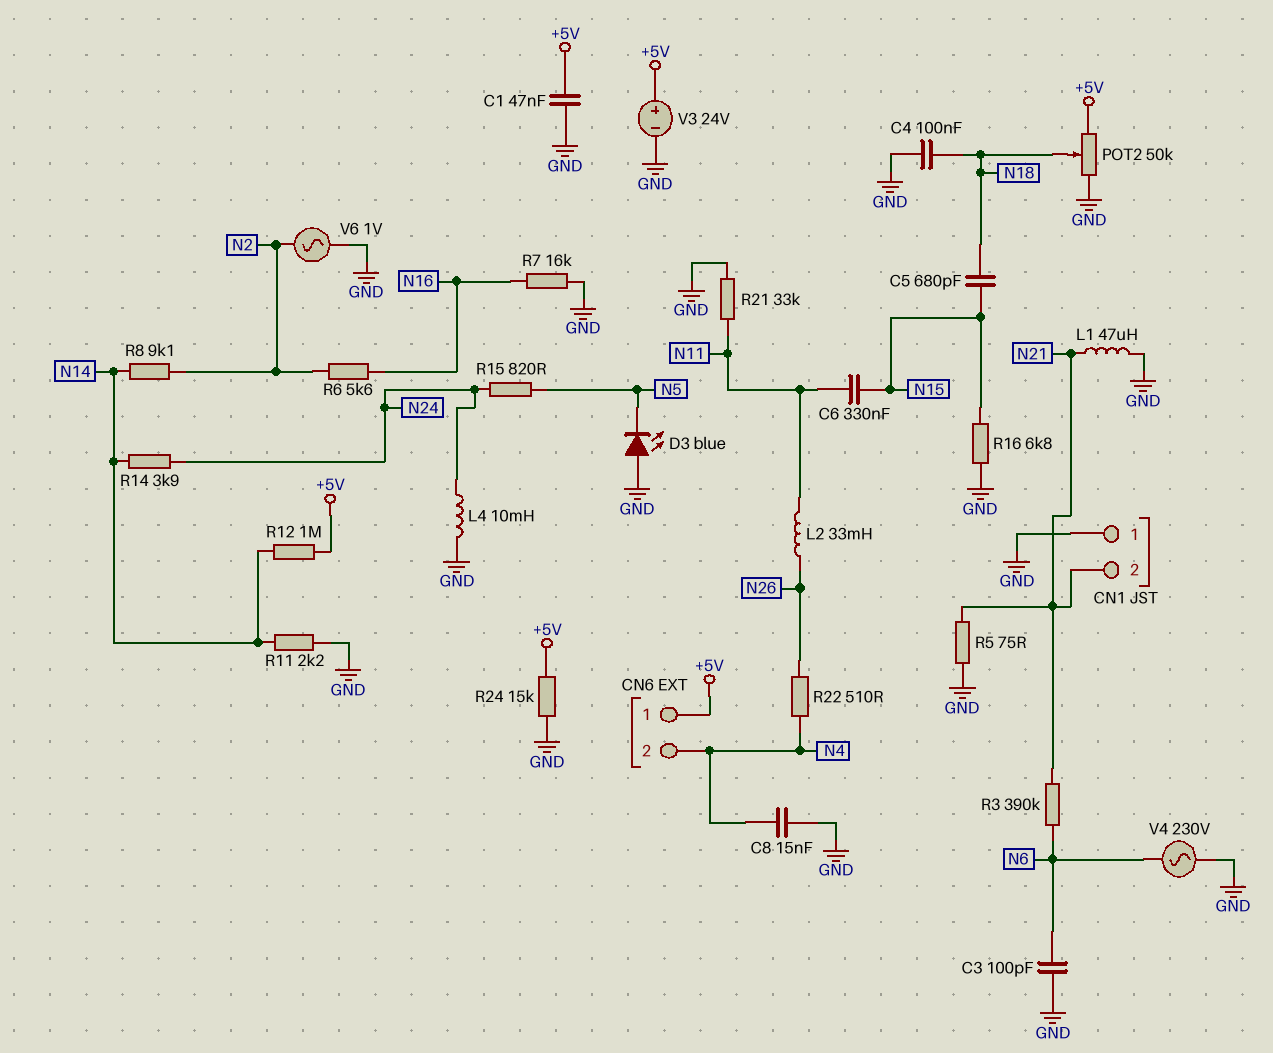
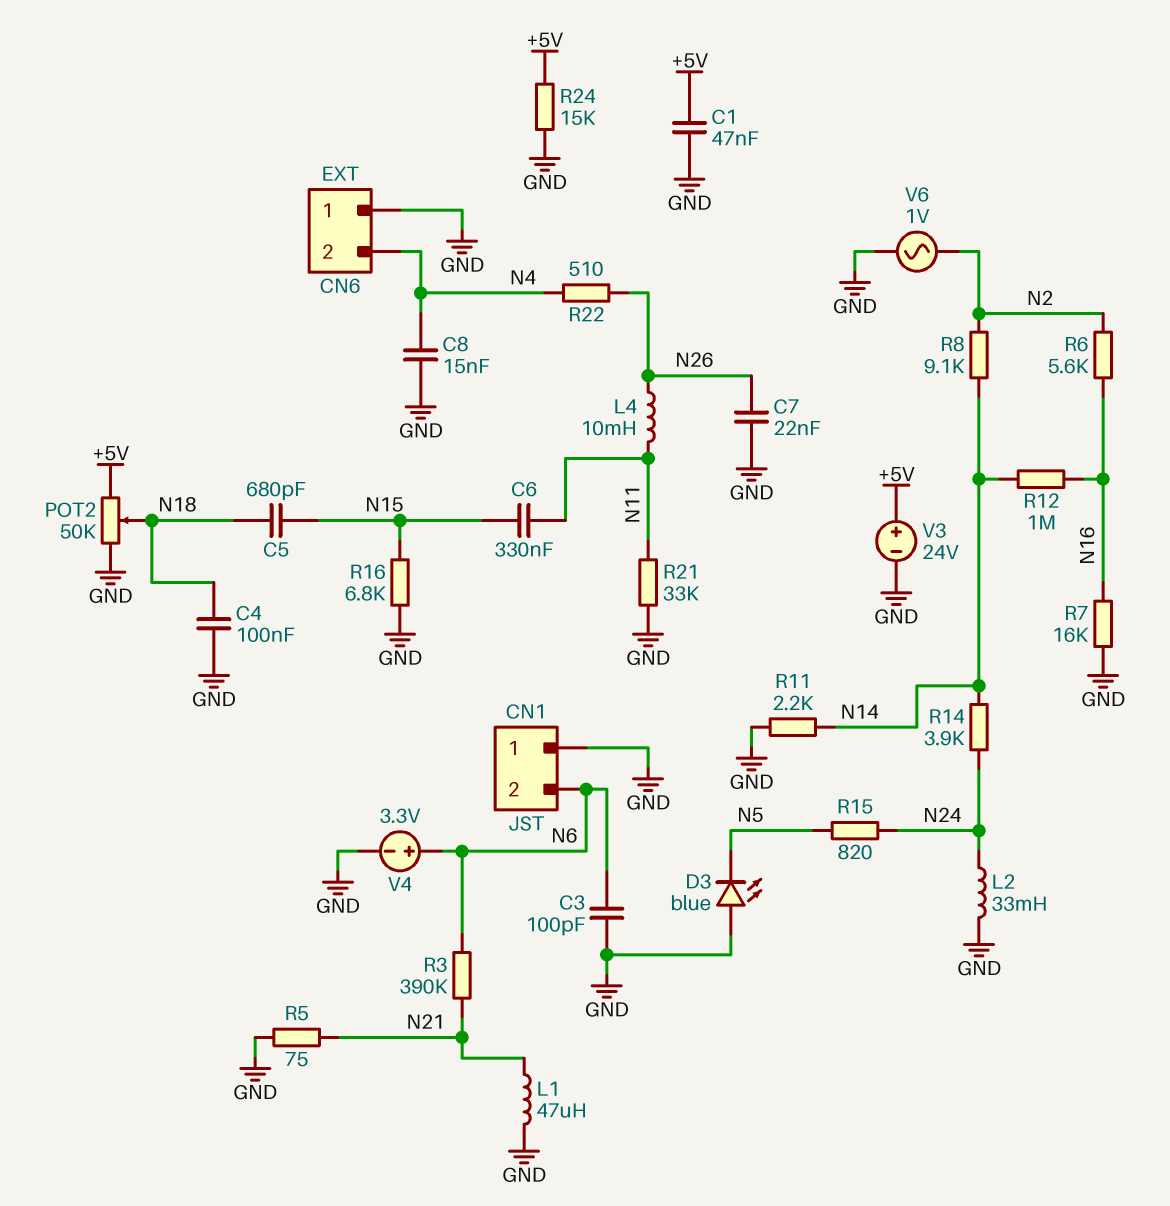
C7: none -> 22nF (GND, N26)
CN1 pin 2: N21 -> N6
CN6 pin 1: +5V -> GND
L2: 33mH (N11, N26) -> 33mH (GND, N24)
L4: 10mH (GND, N24) -> 10mH (N11, N26)
R12: 1M (+5V, N14) -> 1M (N14, N16)
V4: AC 230V (GND, N6) -> 3.3V (plus N6, minus GND)

